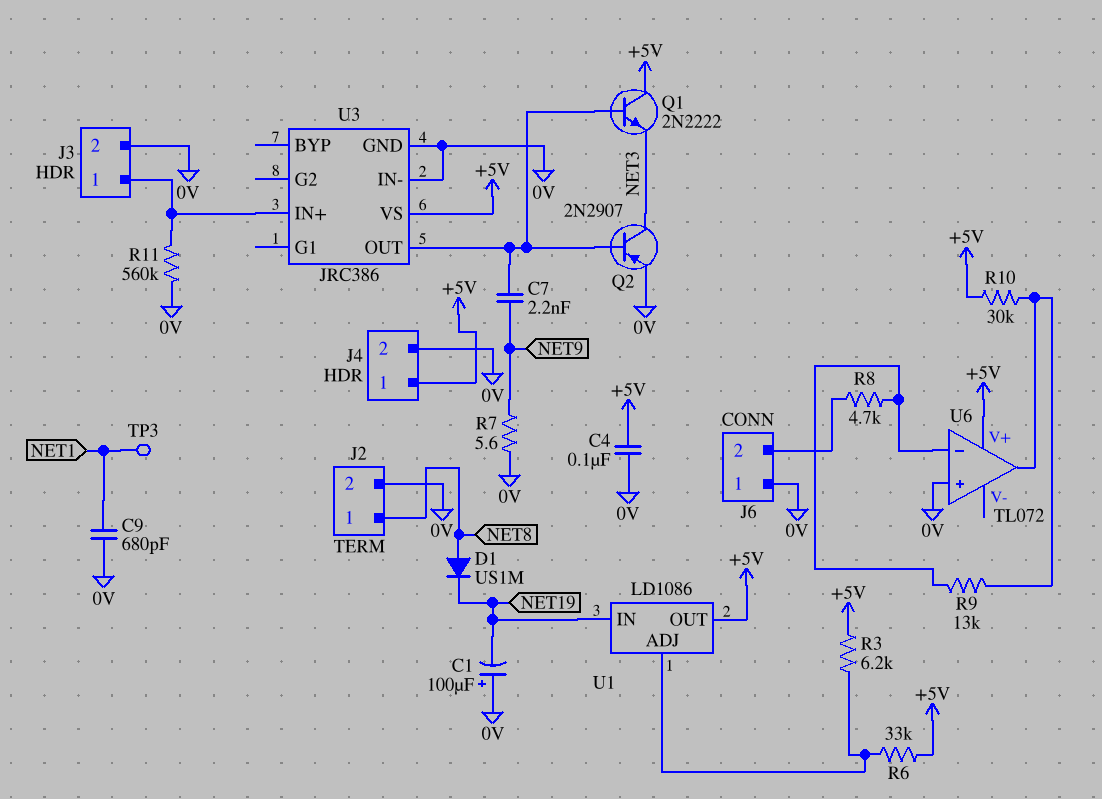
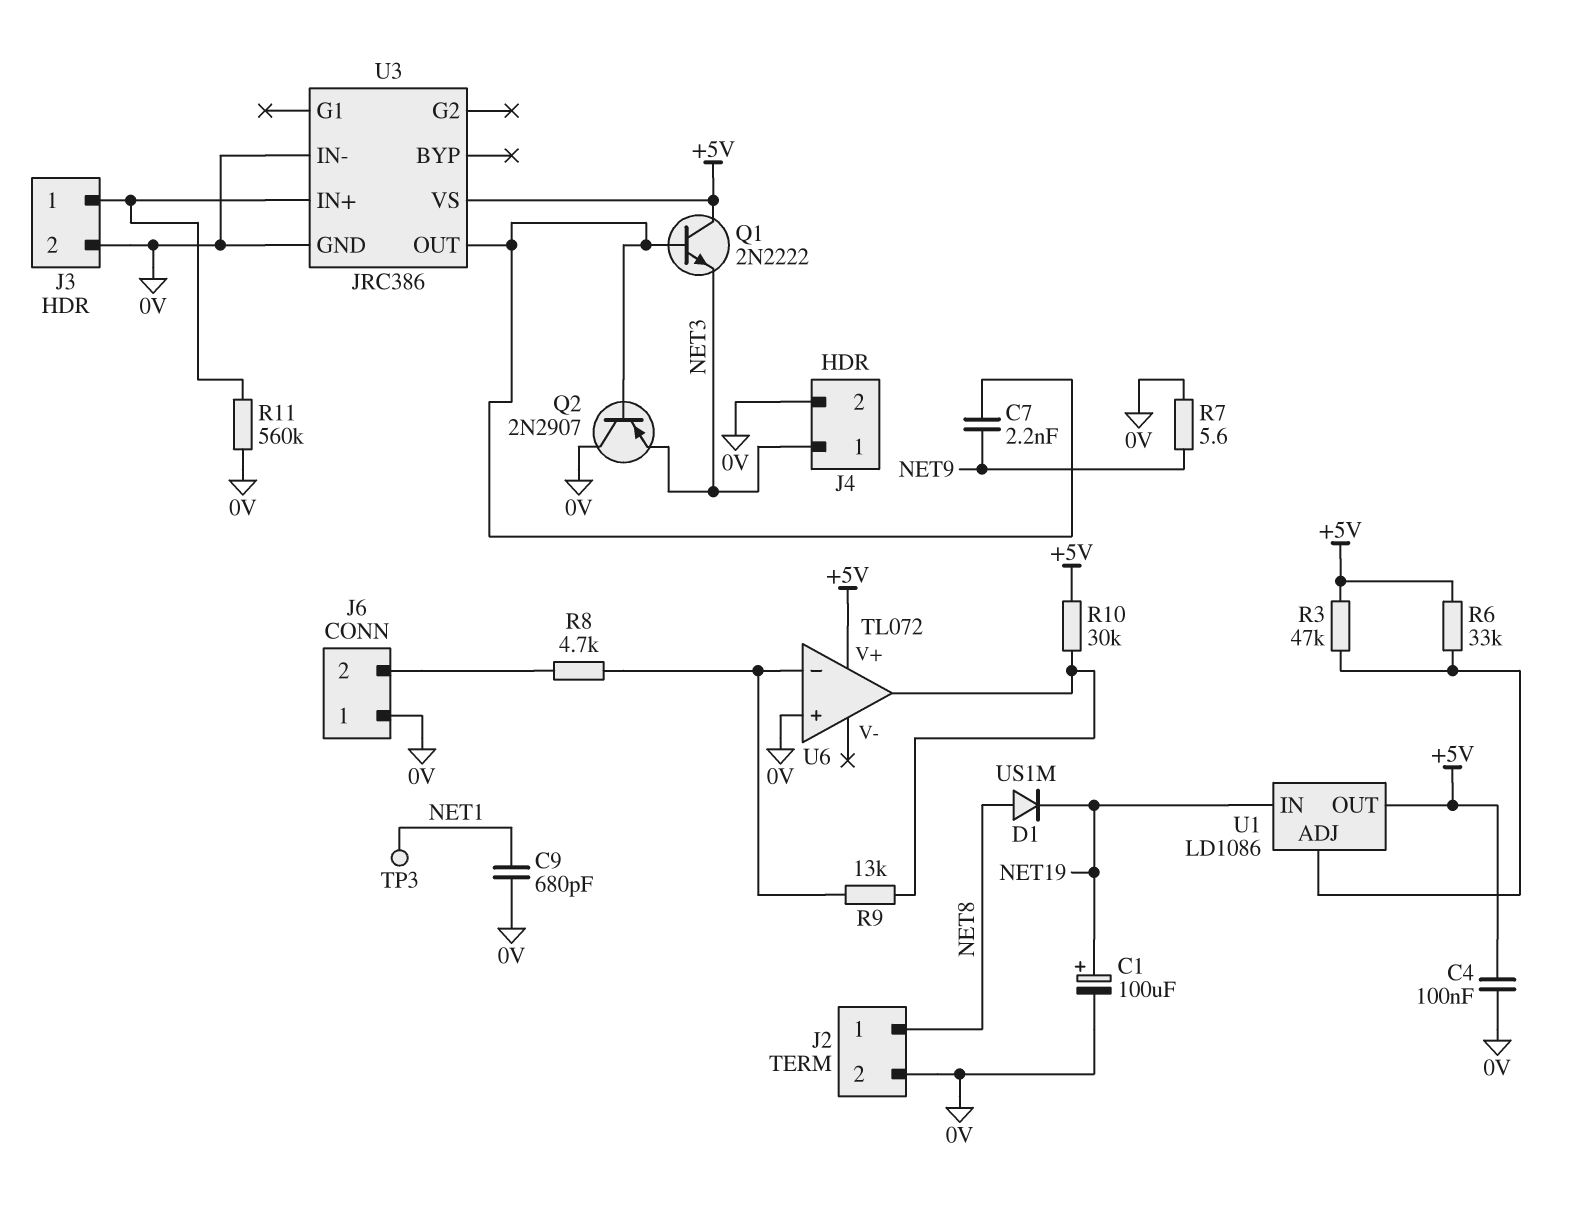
C1: 100uF (plus 0V, minus NET19) -> 100uF (plus NET19, minus 0V)
J4 pin 1: +5V -> NET3
Q2: PNP 2N2907 (B U3/OUT, C NET3, E 0V) -> PNP 2N2907 (B U3/OUT, C 0V, E NET3)
R3: 6.2k (+5V, U1/ADJ) -> 47k (+5V, U1/ADJ)

